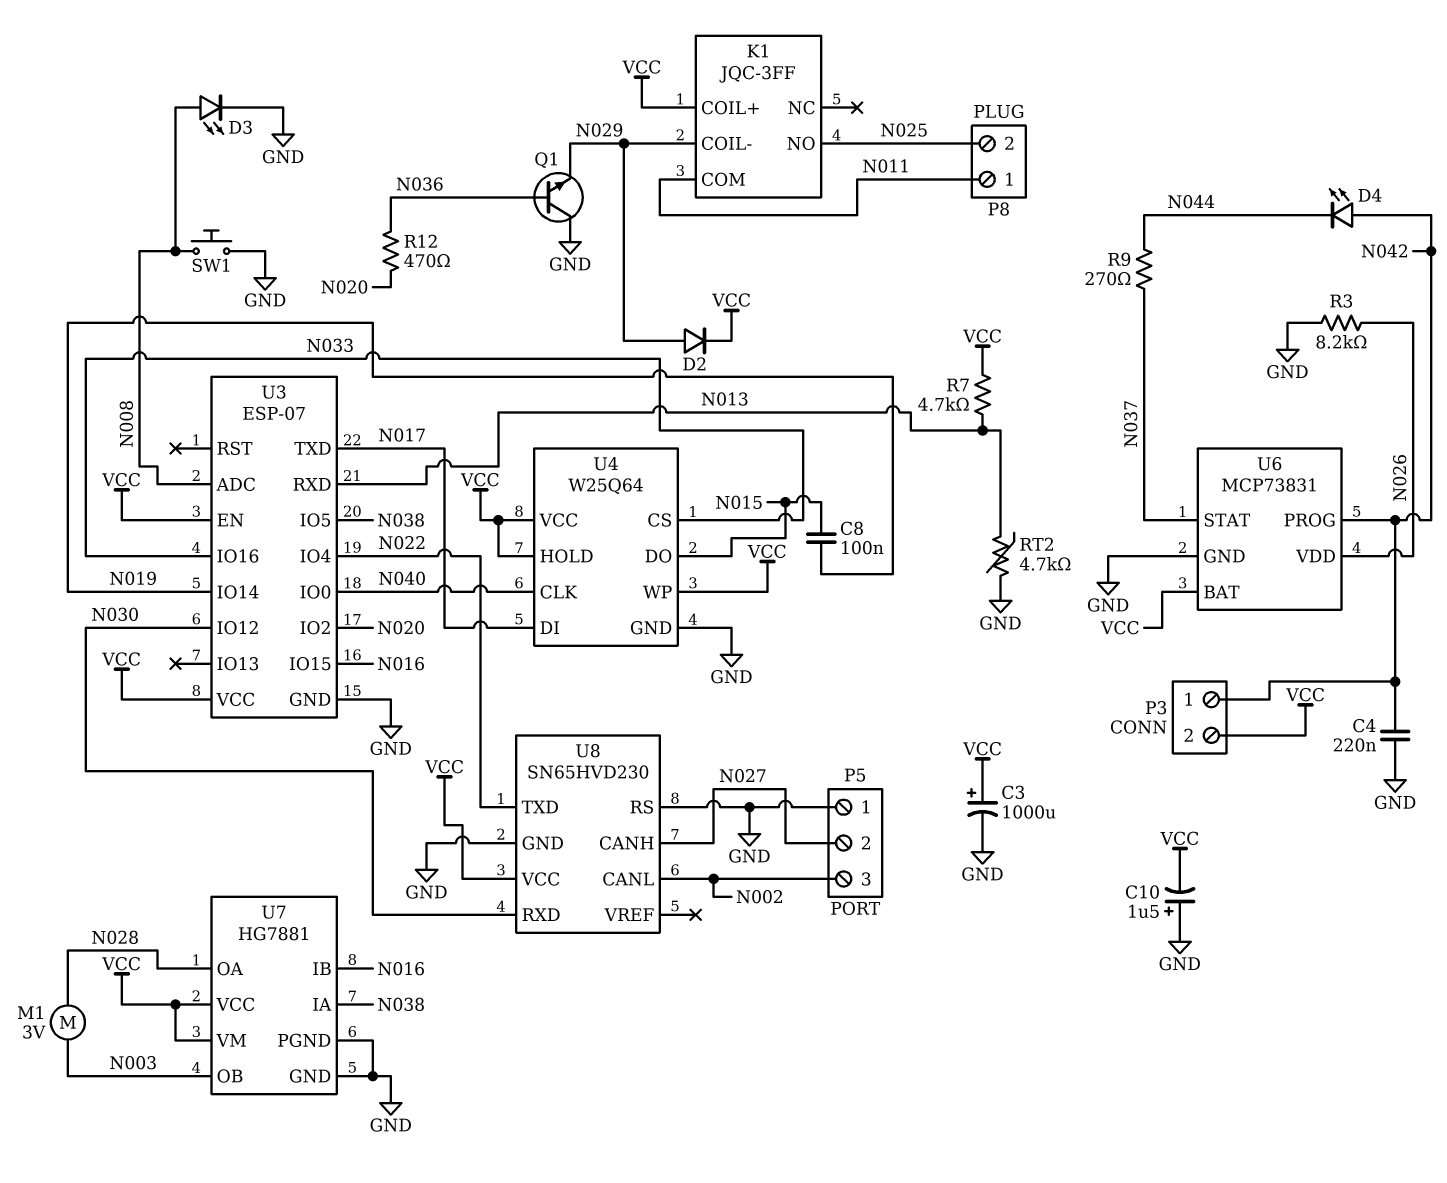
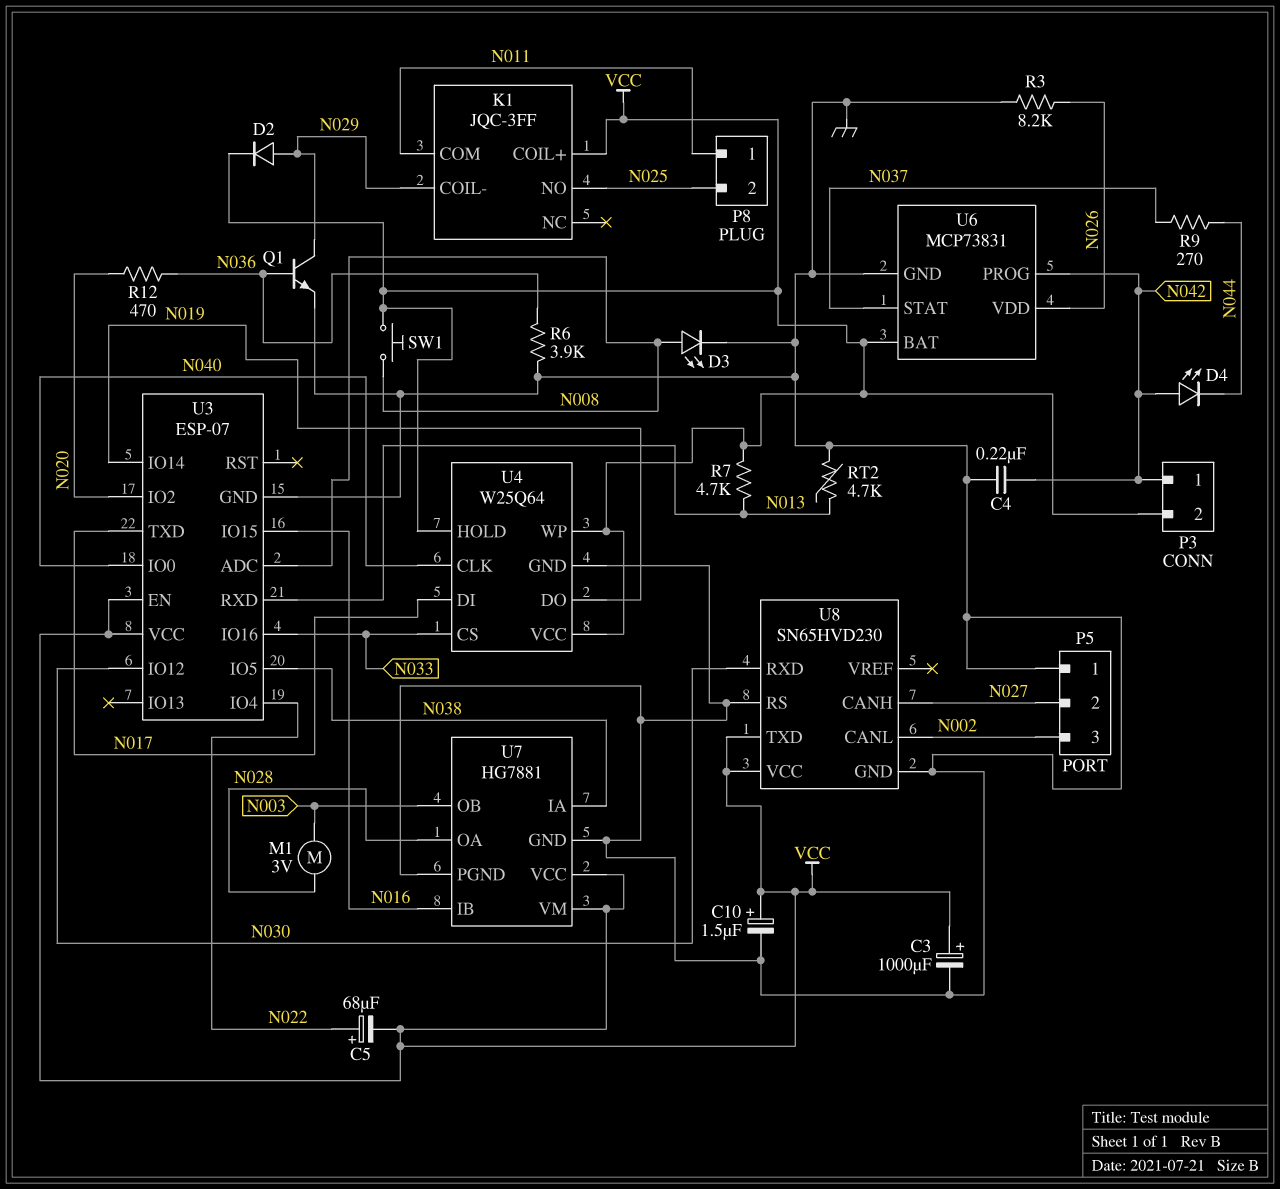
C5: none -> 68uF (plus N022, minus VCC)
C8: 100nF (N015, N019) -> none
C10: 1.5uF (plus GND, minus VCC) -> 1.5uF (plus VCC, minus GND)
Q1: NPN (B N036, C GND, E N029) -> NPN (B N036, C N029, E GND)
R6: none -> 3.9k (GND, N036)
SW1: button (GND, N008) -> button (N008, VCC)
U4 pin DO: N015 -> N019
U8 pin TXD: N022 -> VCC

